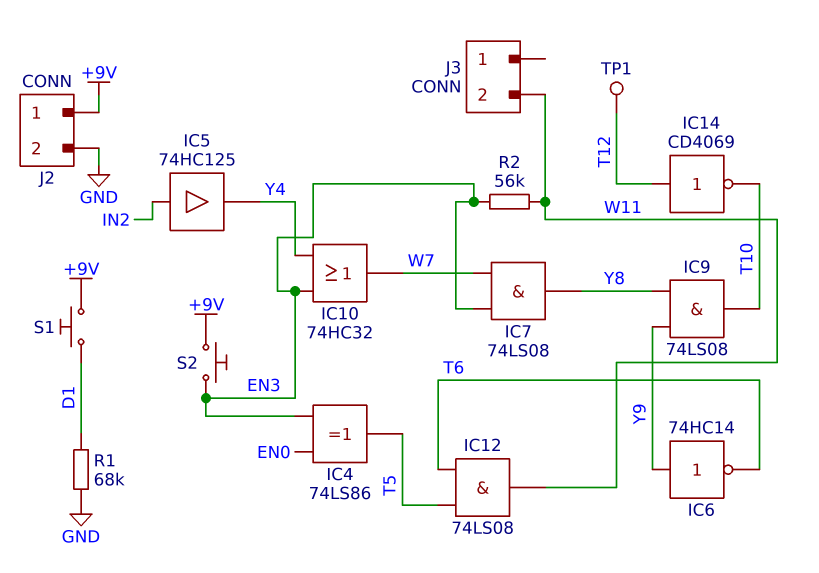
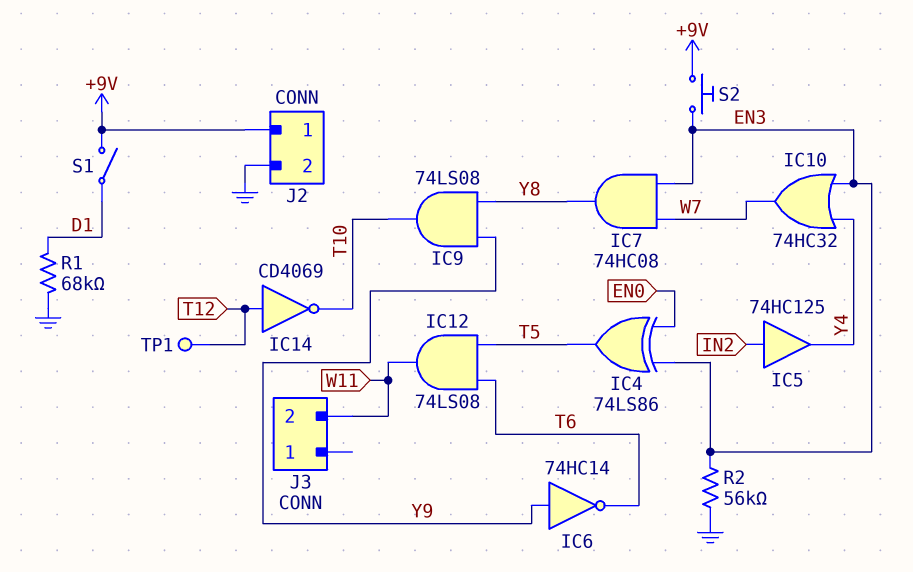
IC7: AND 74LS08 (in EN3, in W7, out Y8) -> AND 74HC08 (in EN3, in W7, out Y8)
R2: 56k (EN3, W11) -> 56k (EN3, GND)
S1: button (+9V, D1) -> switch (+9V, D1)

